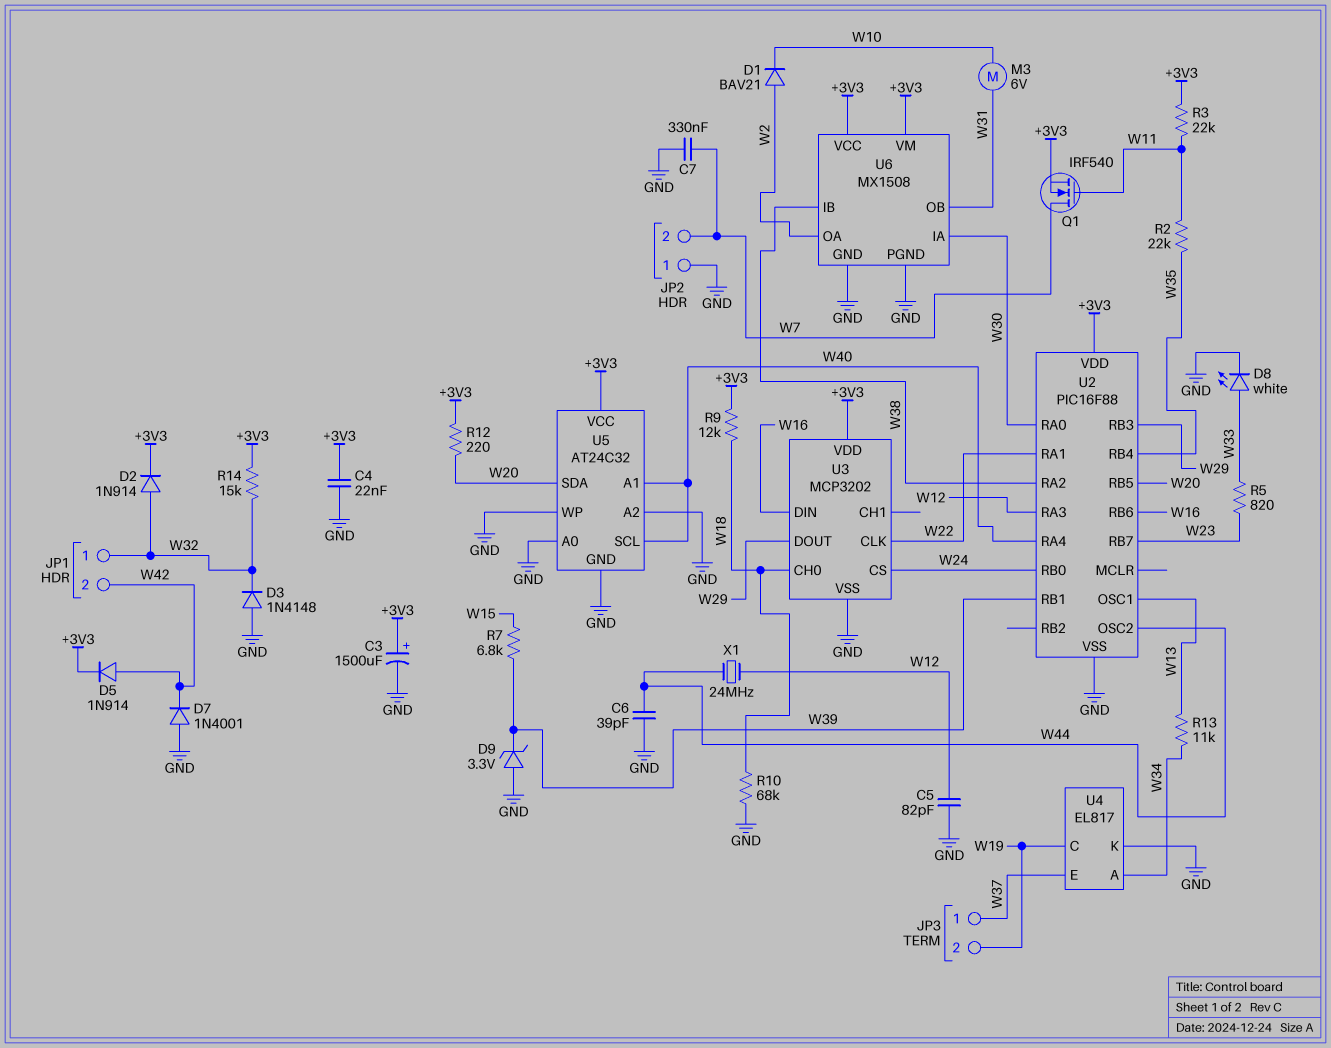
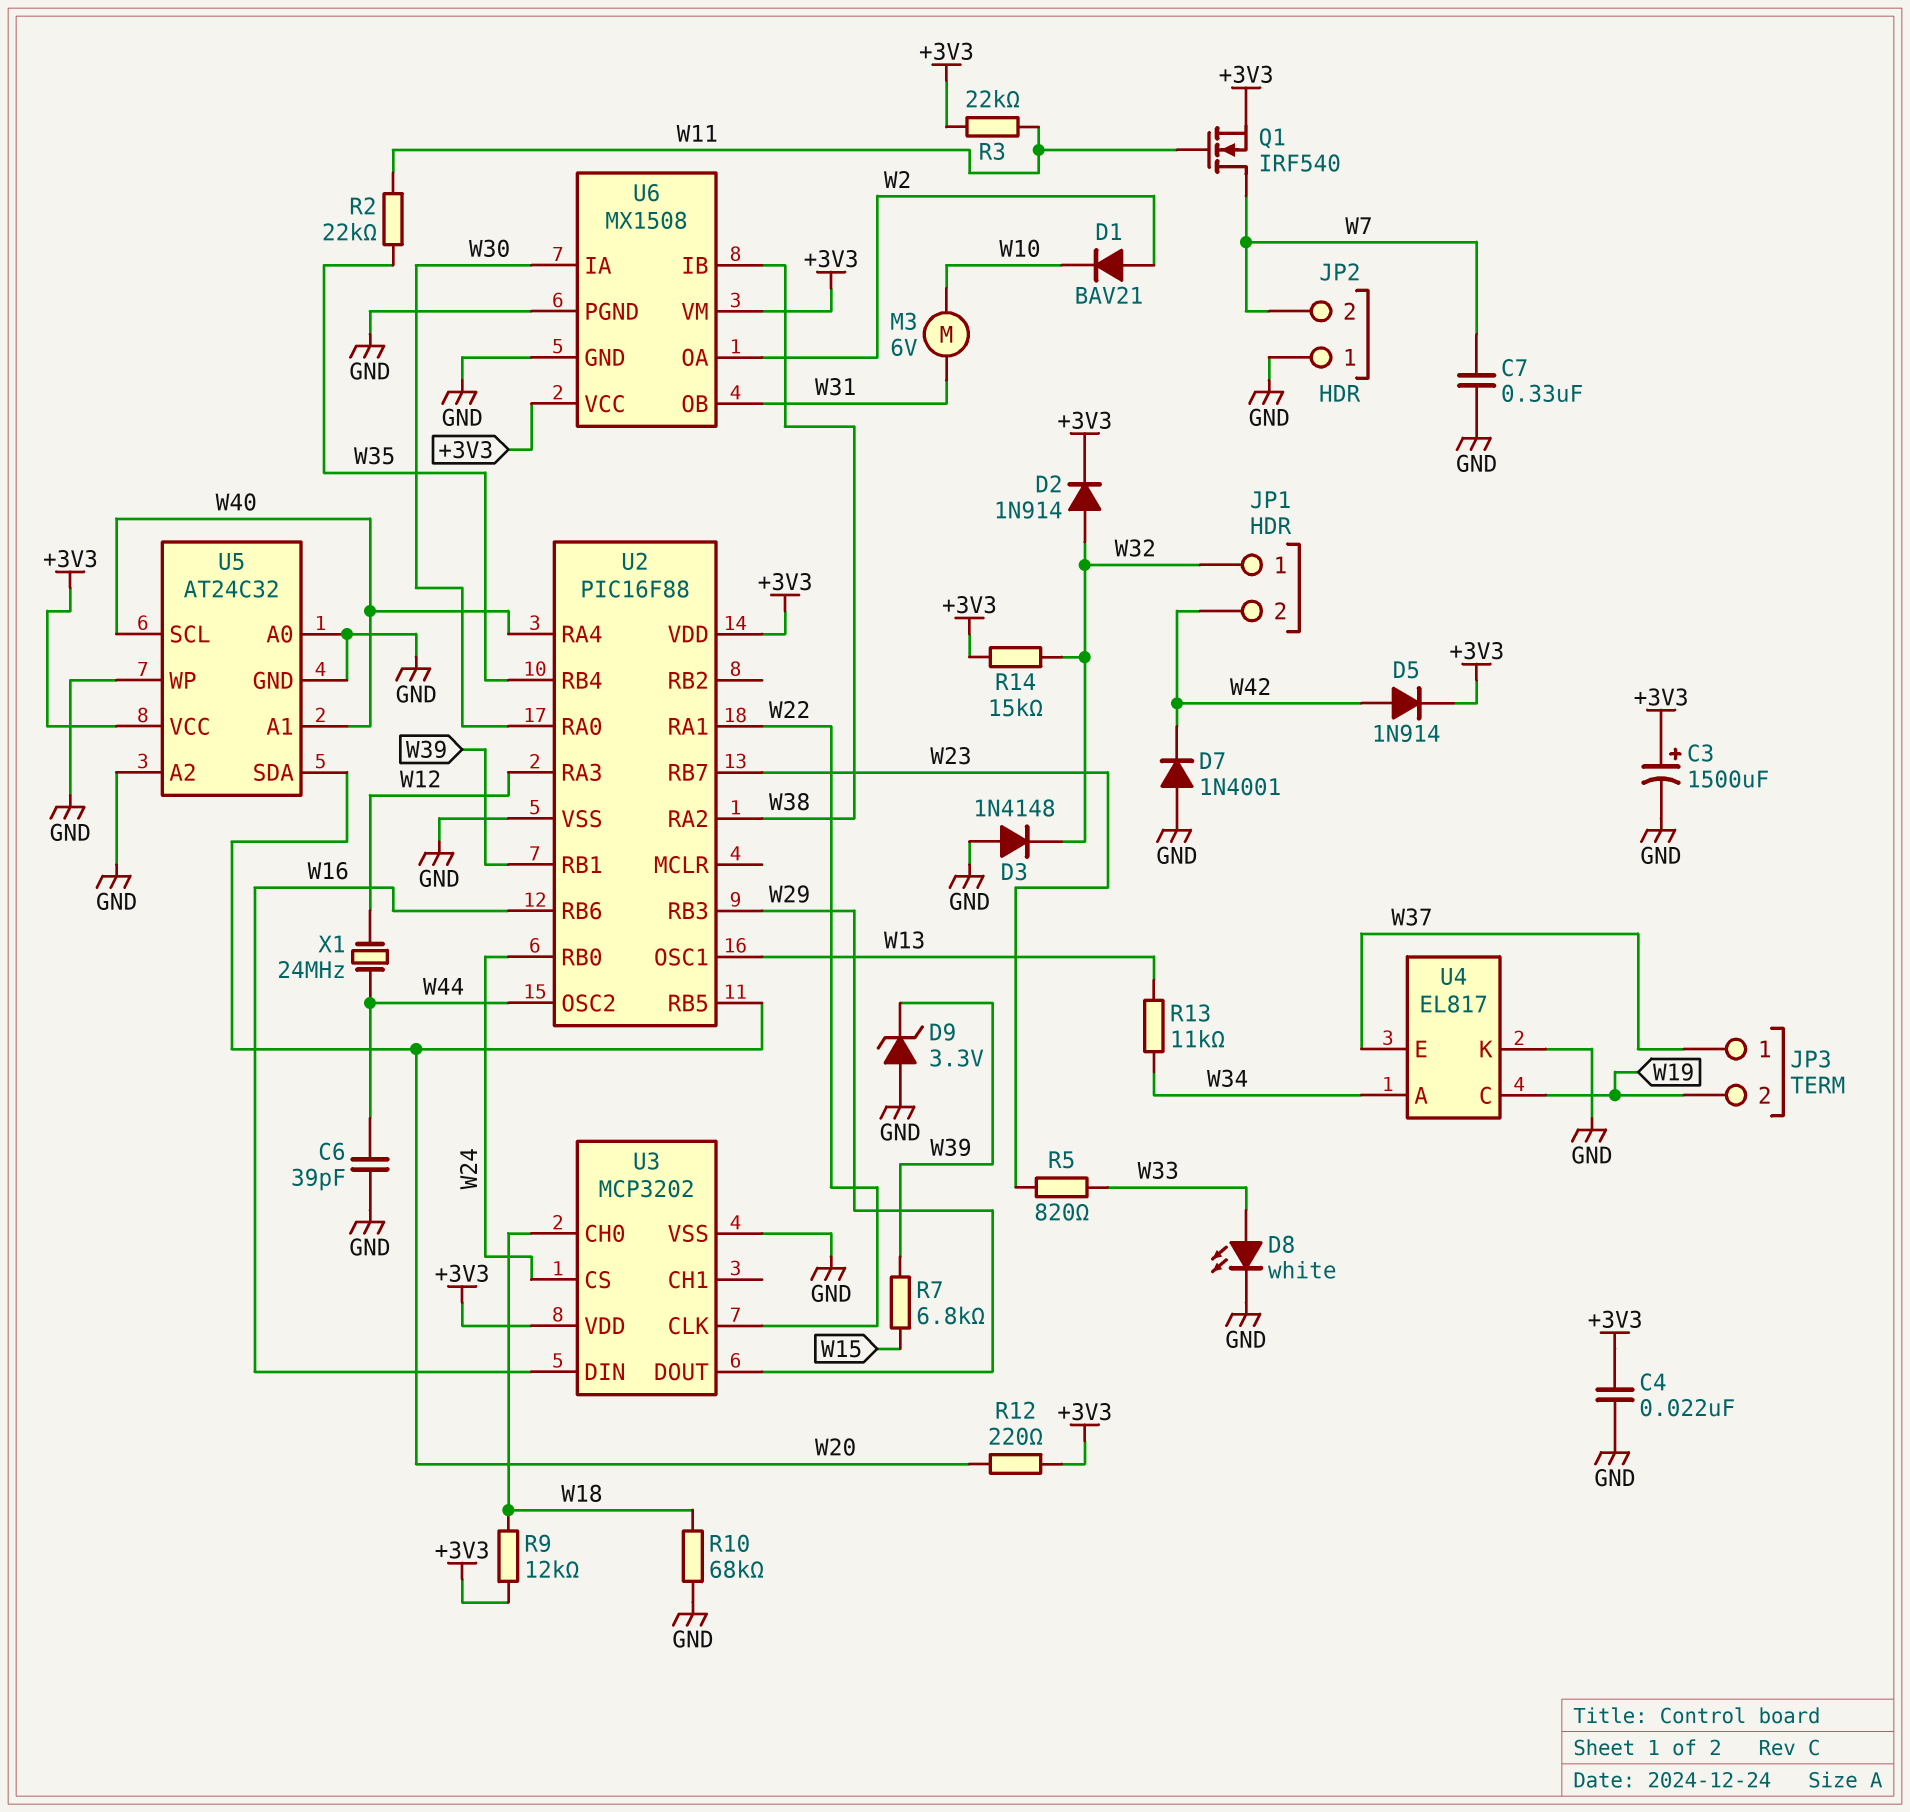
C5: 82pF (GND, W12) -> none

